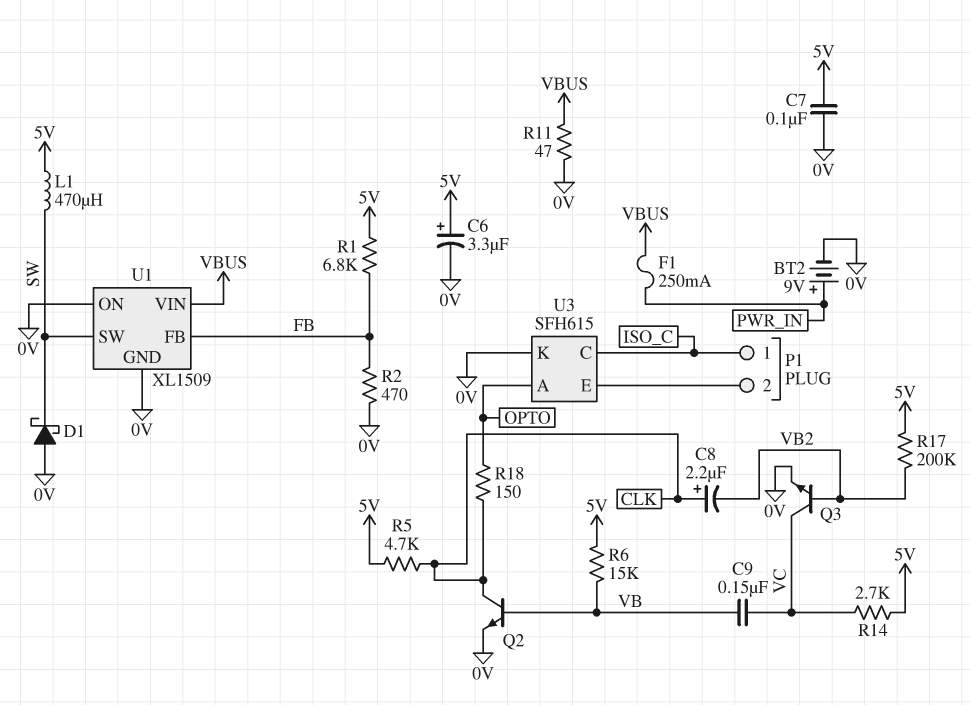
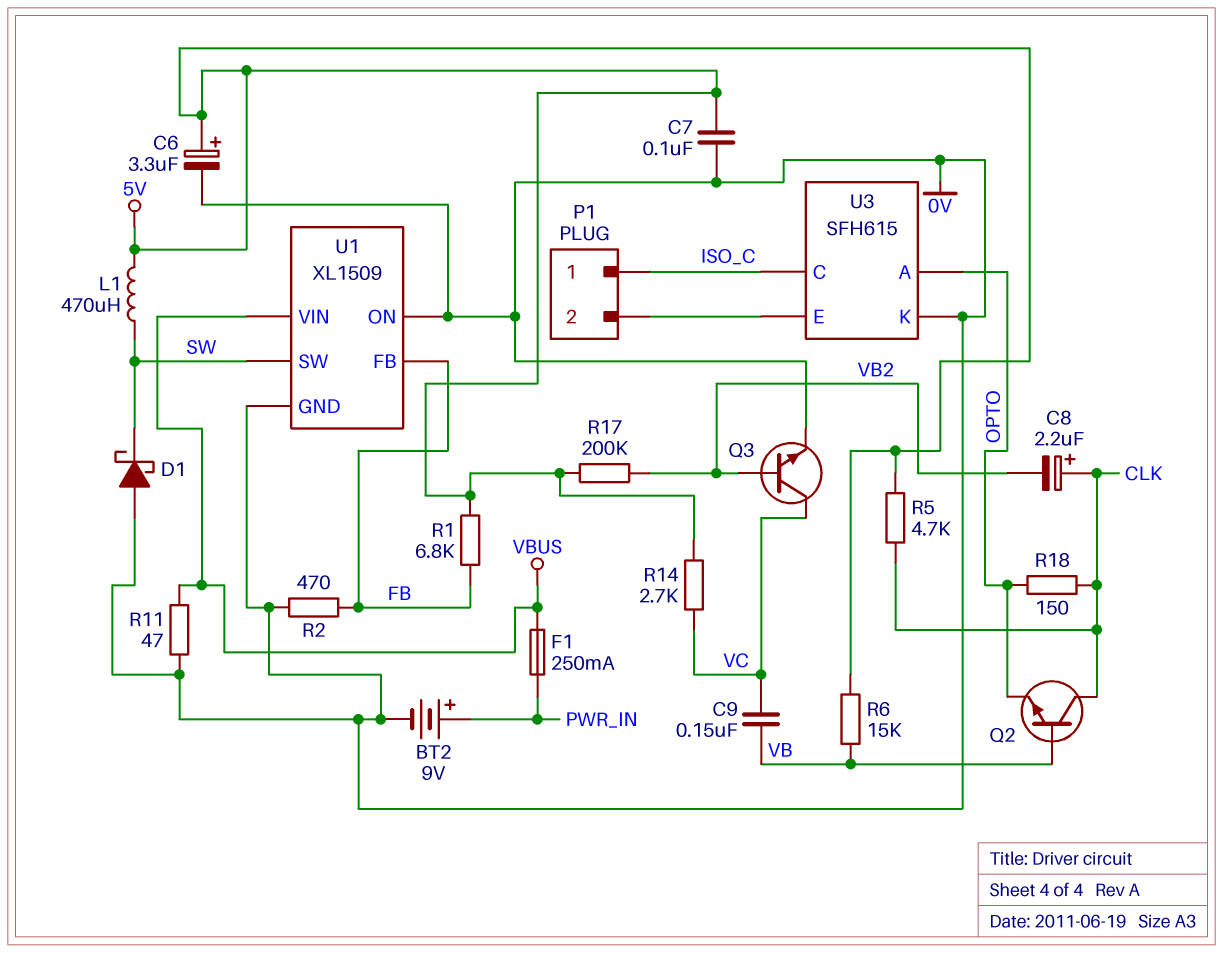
Q2: NPN (B VB, C CLK, E 0V) -> NPN (B VB, C CLK, E OPTO)

